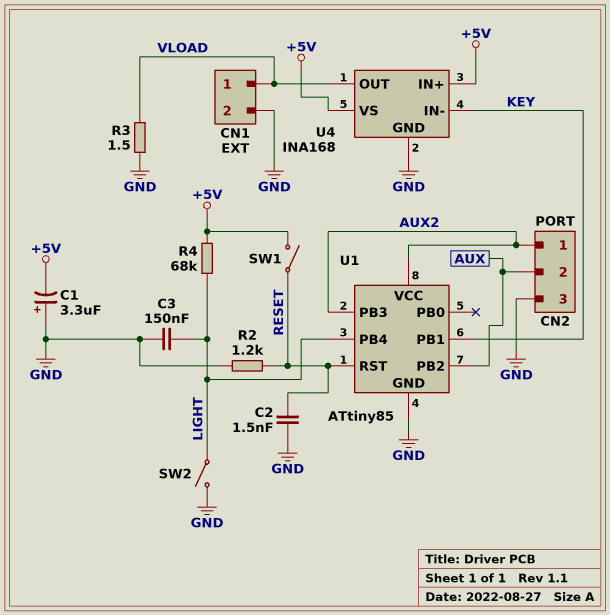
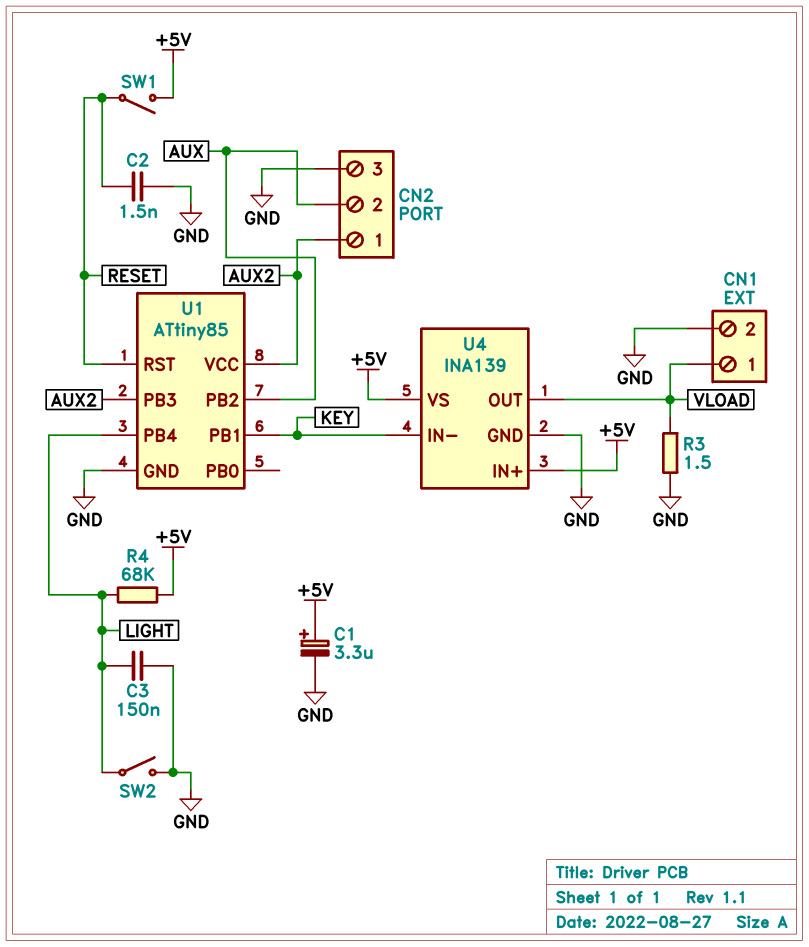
C1: 3.3uF (plus GND, minus +5V) -> 3.3uF (plus +5V, minus GND)
R2: 1.2k (GND, RESET) -> none
U4: INA168 -> INA139

